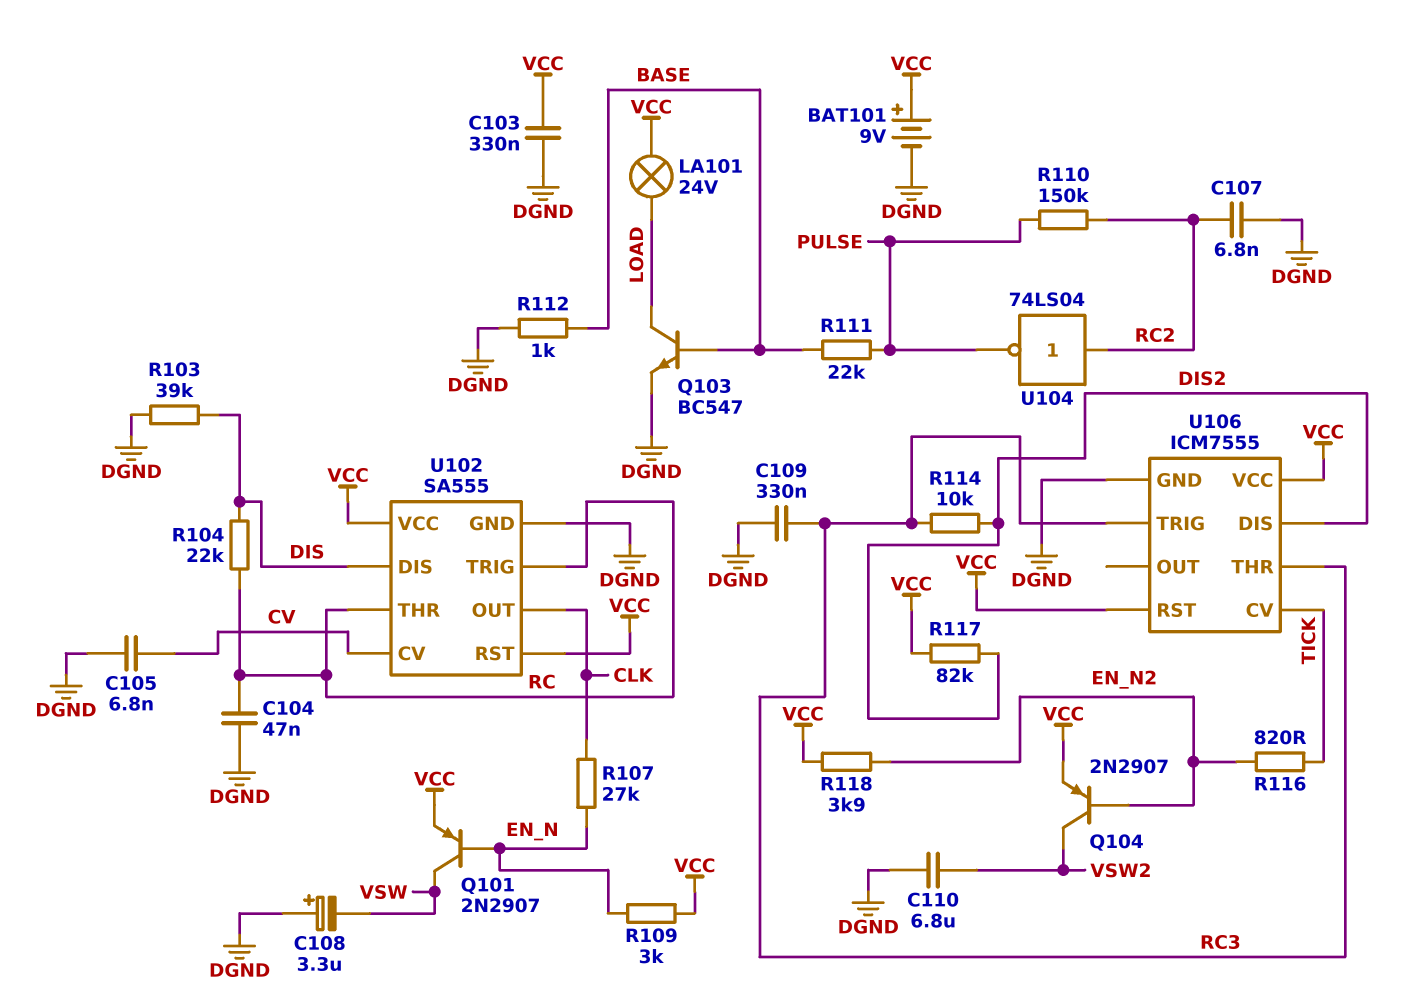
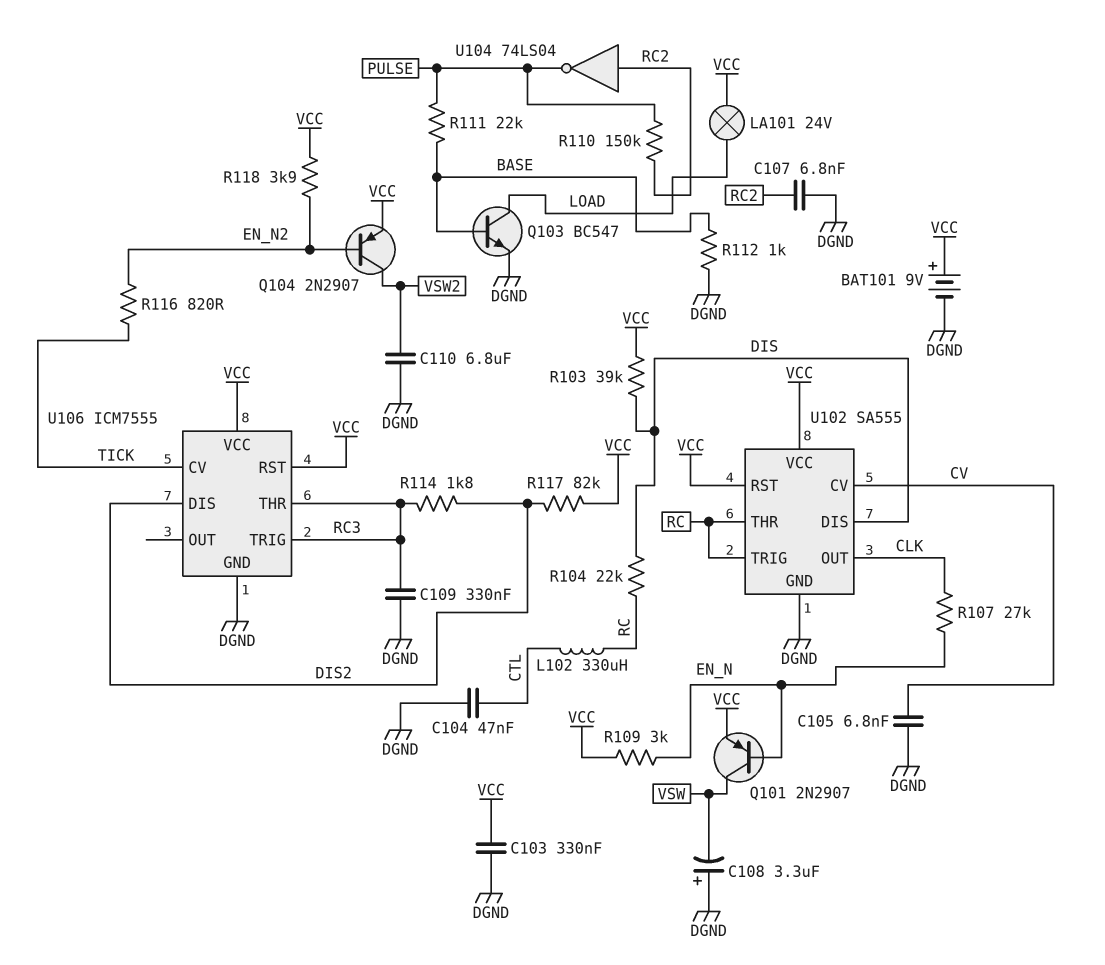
C104: 47nF (DGND, RC) -> 47nF (CTL, DGND)
L102: none -> 330uH (CTL, RC)
R103: 39k (DGND, DIS) -> 39k (DIS, VCC)
R114: 10k (DIS2, RC3) -> 1.8k (DIS2, RC3)

